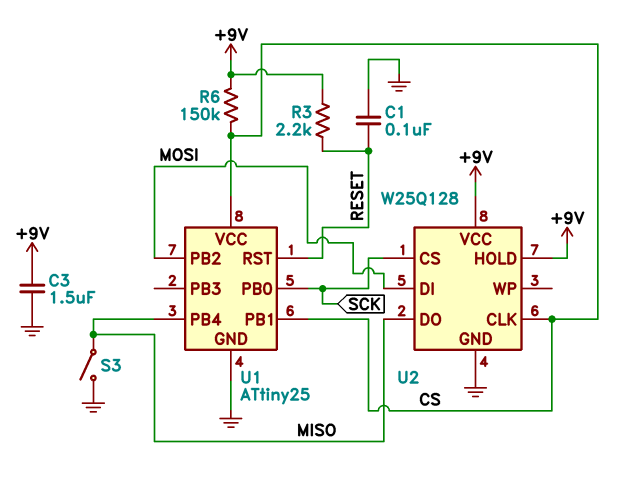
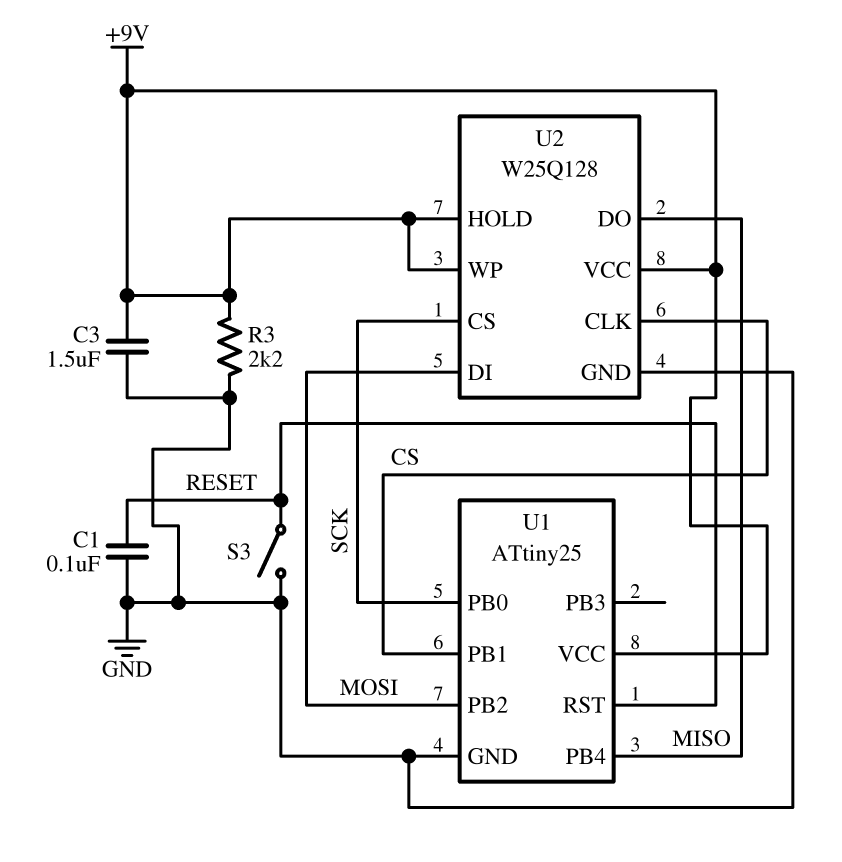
R3: 2.2k (+9V, RESET) -> 2.2k (+9V, GND)
R6: 150k (+9V, CS) -> none
S3: switch (GND, MISO) -> switch (GND, RESET)
U1 pin VCC: CS -> +9V
U2 pin WP: none -> +9V

